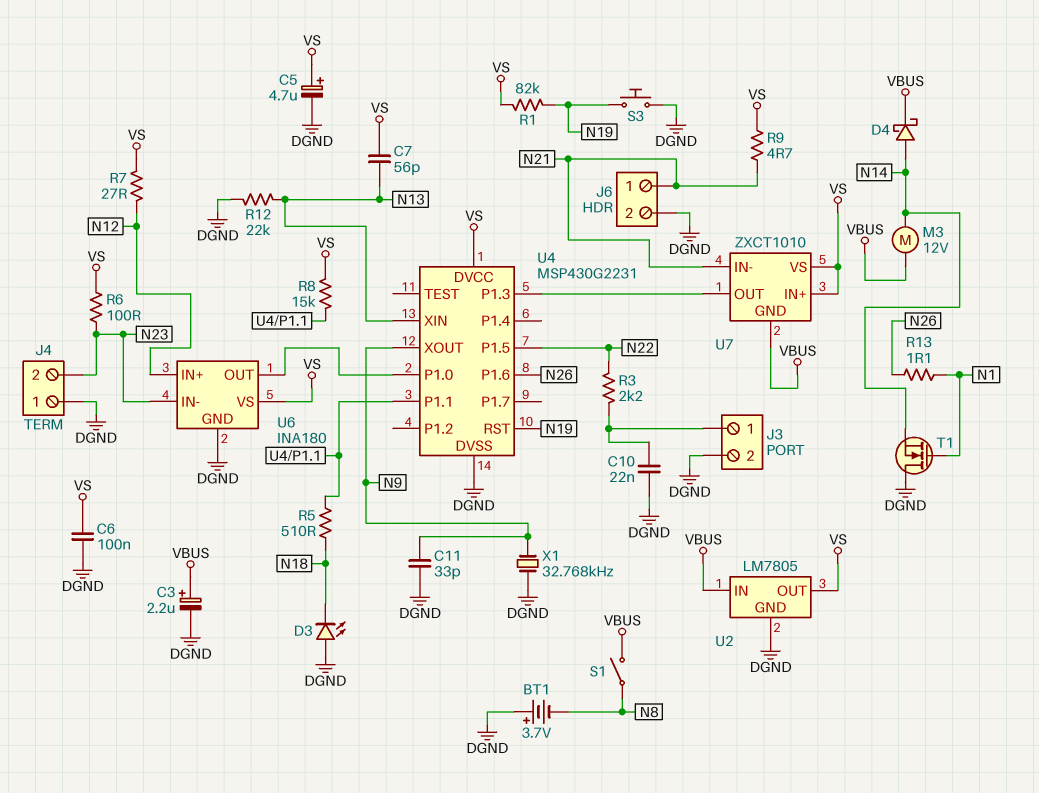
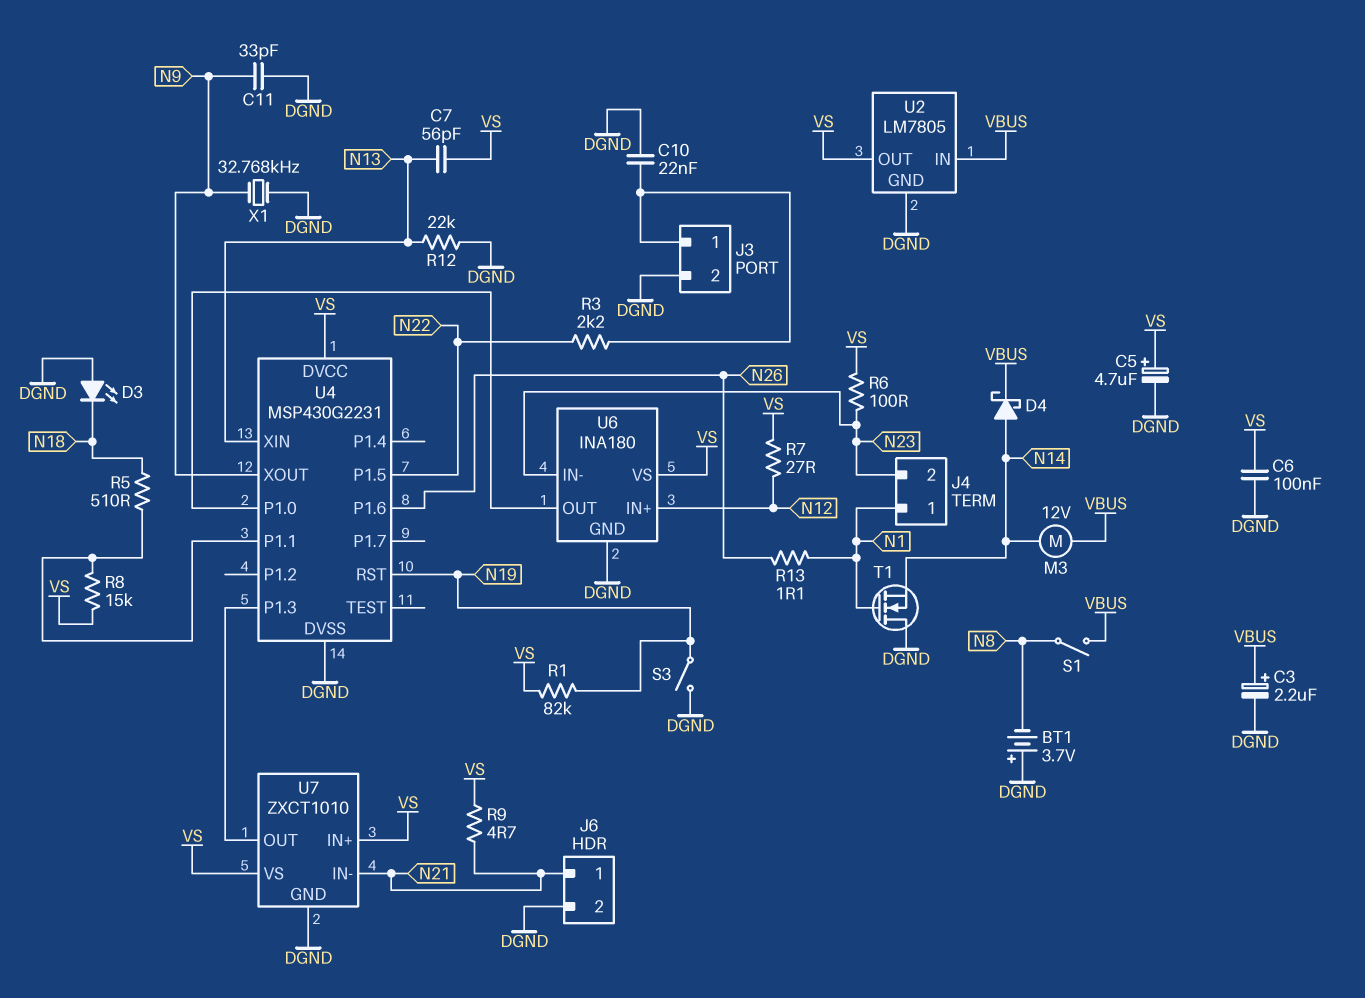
J4 pin 1: DGND -> N1
S3: button (DGND, N19) -> switch (DGND, N19)
U7 pin GND: VBUS -> DGND

